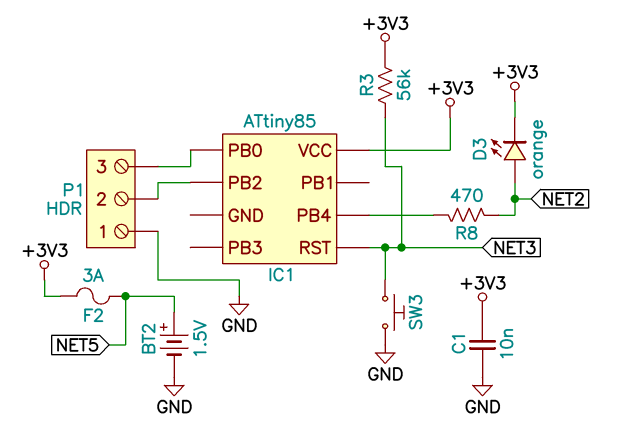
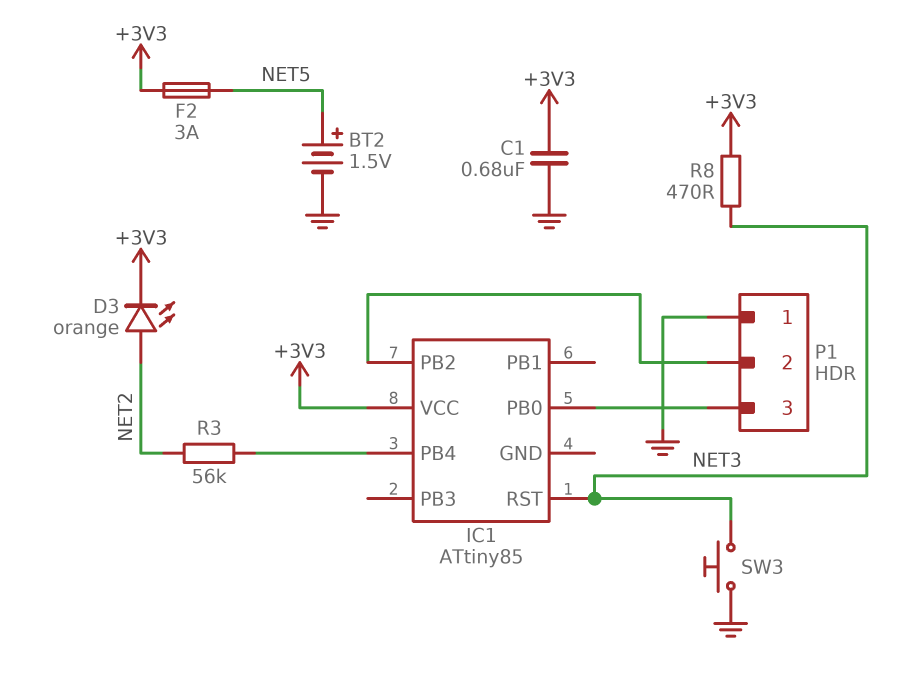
C1: 10nF (+3V3, GND) -> 680nF (+3V3, GND)
R3: 56k (+3V3, NET3) -> 56k (IC1/PB4, NET2)
R8: 470 (IC1/PB4, NET2) -> 470 (+3V3, NET3)

